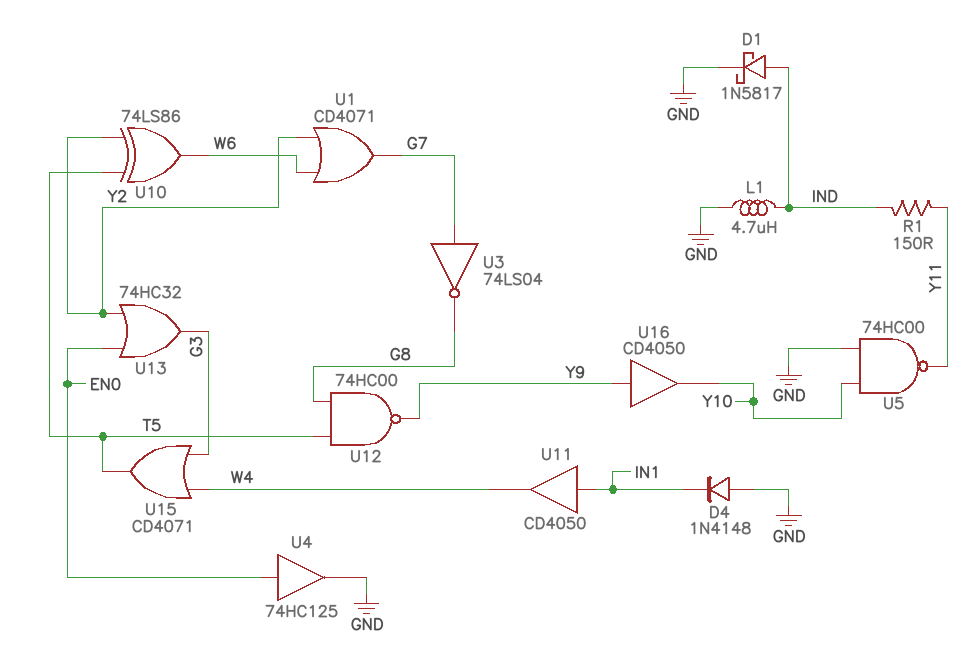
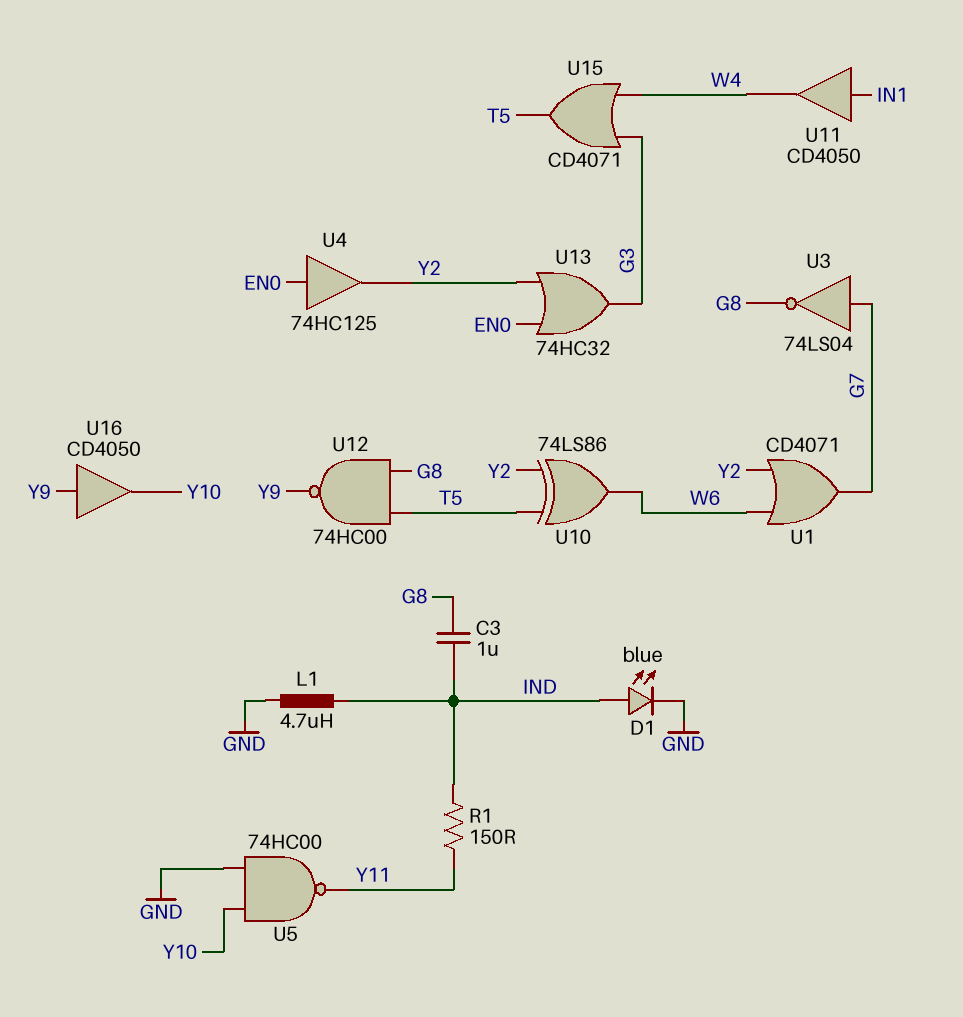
C3: none -> 1uF (G8, IND)
D1: schottky 1N5817 (A IND, K GND) -> LED blue (A IND, K GND)
D4: diode 1N4148 (A GND, K IN1) -> none
U4: buffer 74HC125 (in EN0, out GND) -> buffer 74HC125 (in EN0, out Y2)

